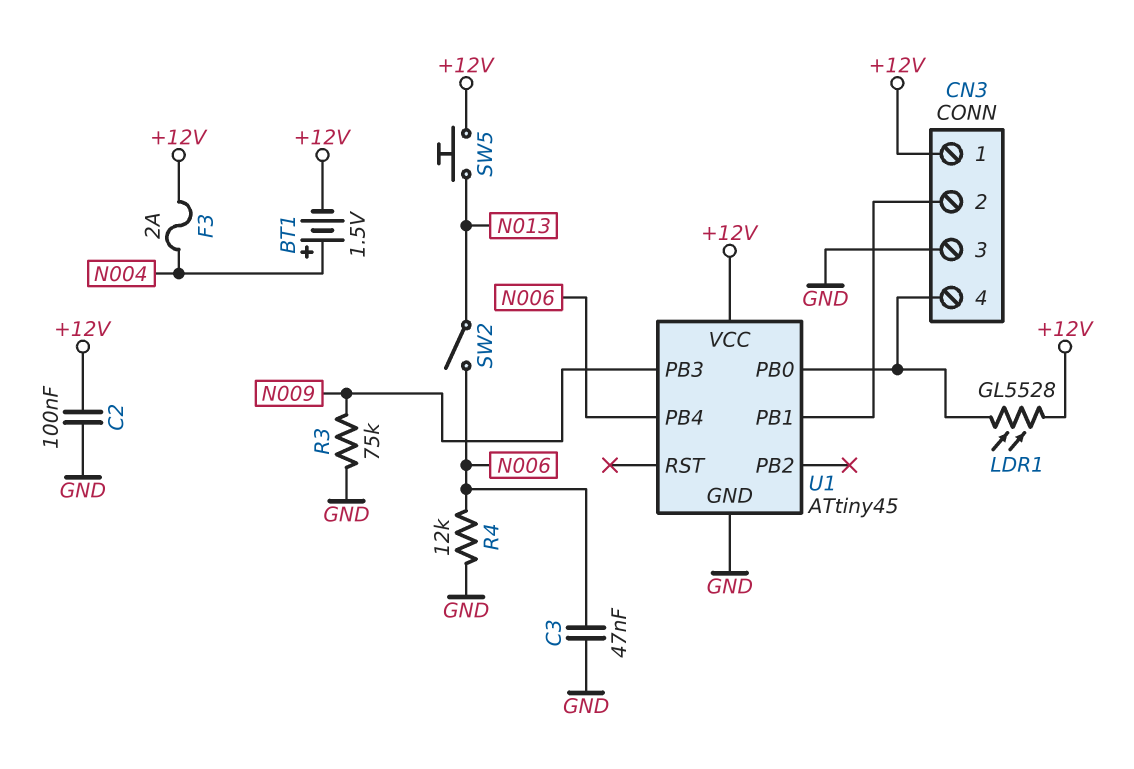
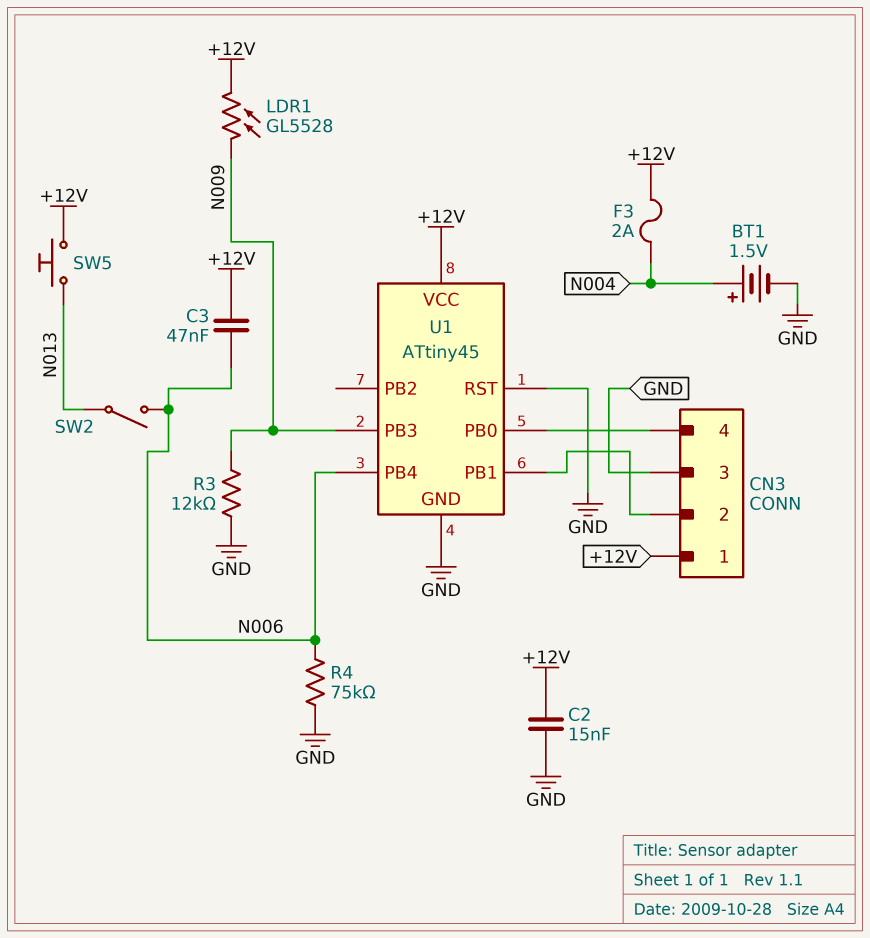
BT1: 1.5V (plus N004, minus +12V) -> 1.5V (plus N004, minus GND)
C2: 100nF (+12V, GND) -> 15nF (+12V, GND)
C3: 47nF (GND, N006) -> 47nF (+12V, N006)
LDR1: GL5528 (+12V, CN3/4) -> GL5528 (+12V, N009)
R3: 75k (GND, N009) -> 12k (GND, N009)
R4: 12k (GND, N006) -> 75k (GND, N006)
U1 pin RST: none -> GND

